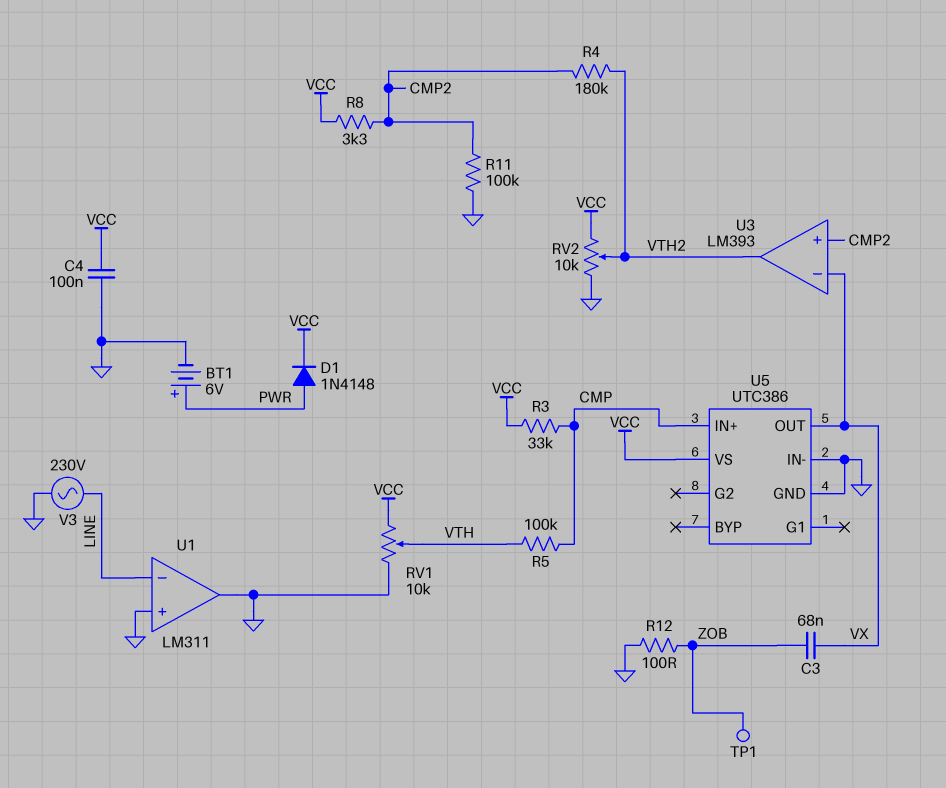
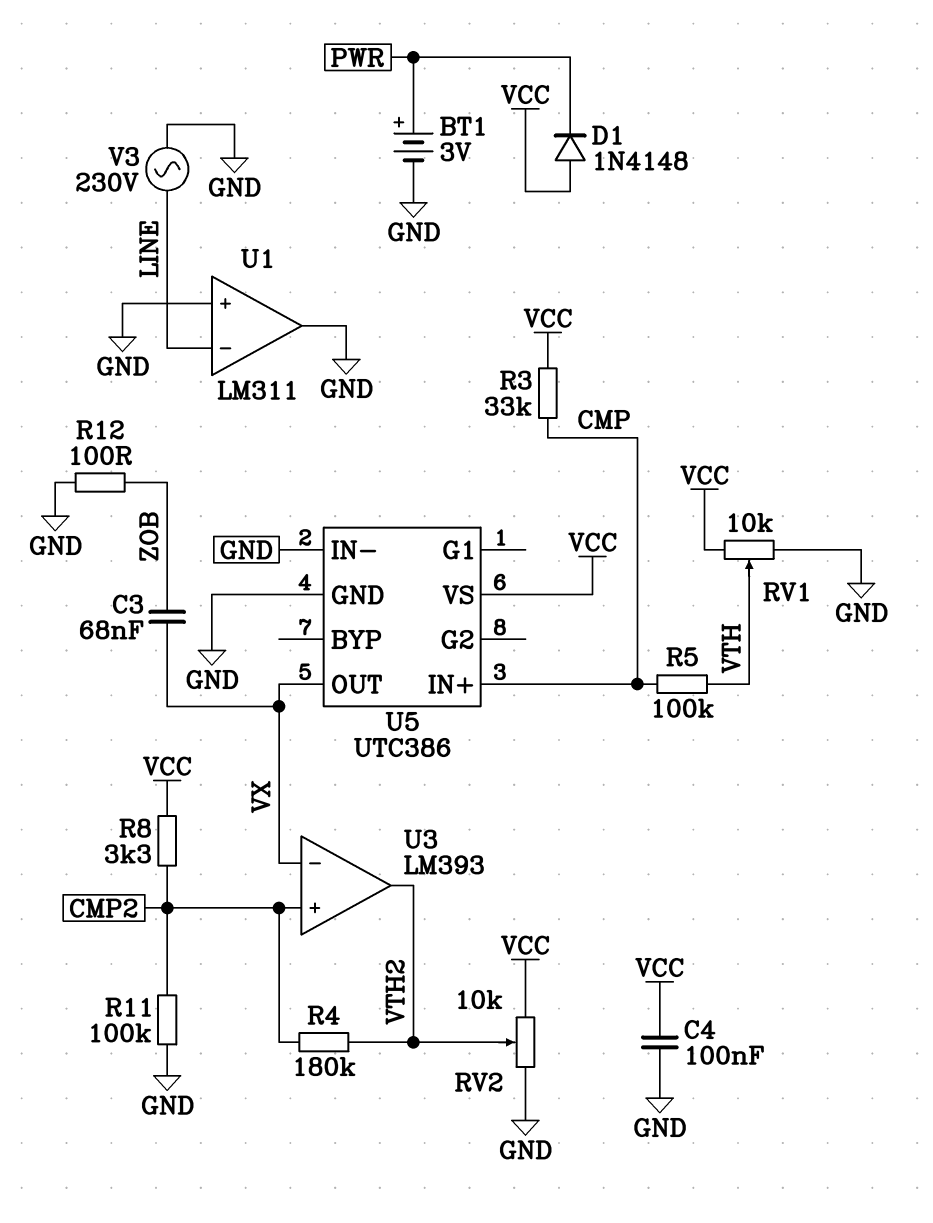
BT1: 6V (plus PWR, minus GND) -> 3V (plus PWR, minus GND)
D1: diode 1N4148 (A PWR, K VCC) -> diode 1N4148 (A VCC, K PWR)
TP1: test point (ZOB) -> none

